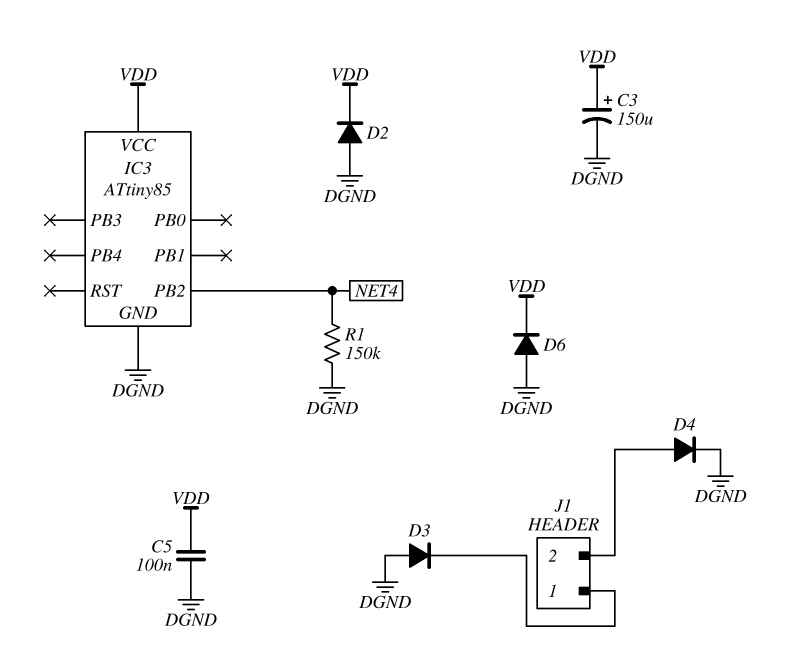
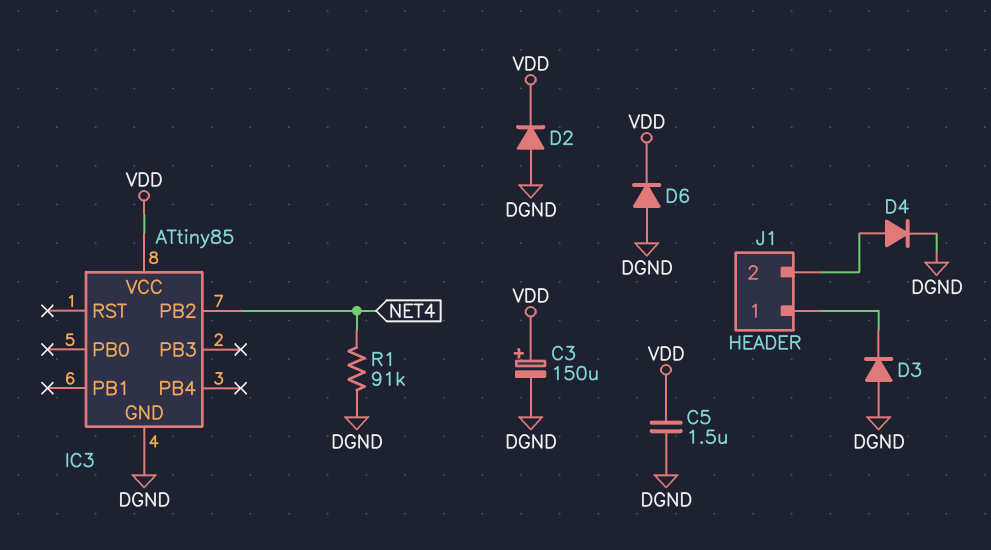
C5: 100nF (DGND, VDD) -> 1.5uF (DGND, VDD)
R1: 150k (DGND, NET4) -> 91k (DGND, NET4)

